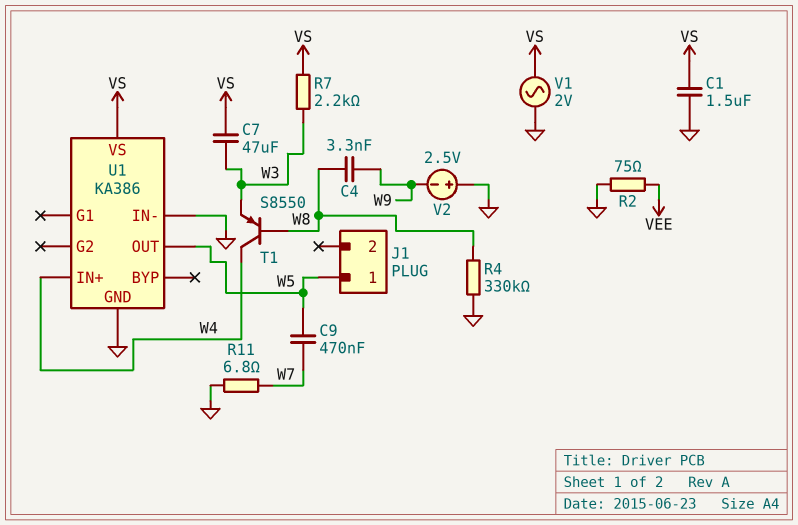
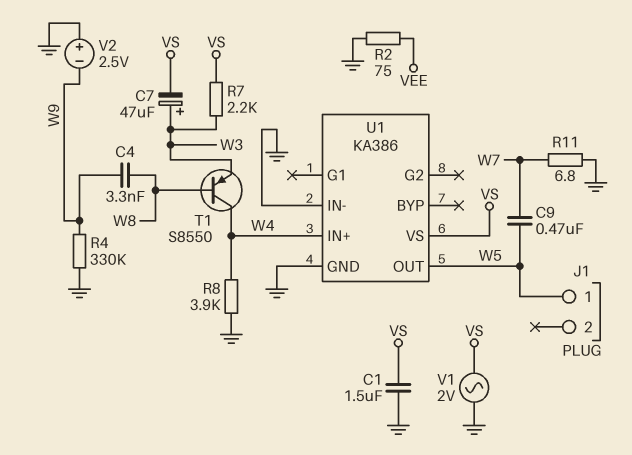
C7: 47uF (VS, W3) -> 47uF (plus W3, minus VS)
R4: 330k (GND, W8) -> 330k (GND, W9)
R8: none -> 3.9k (GND, W4)

